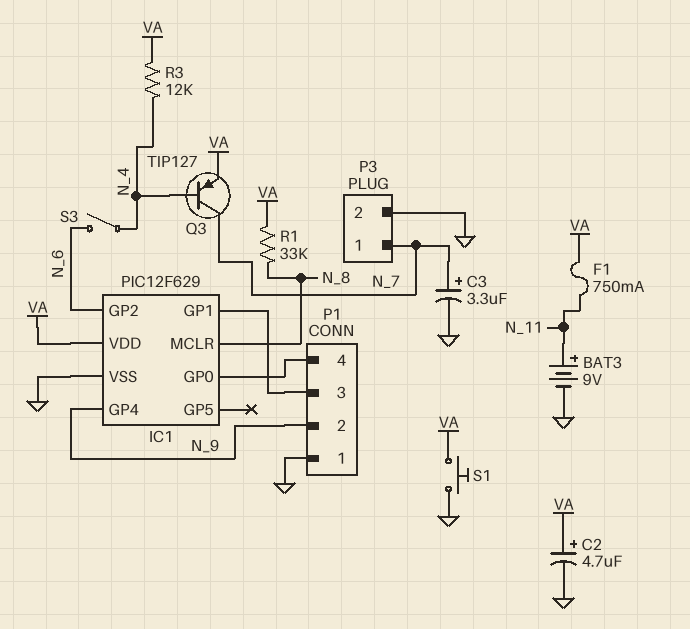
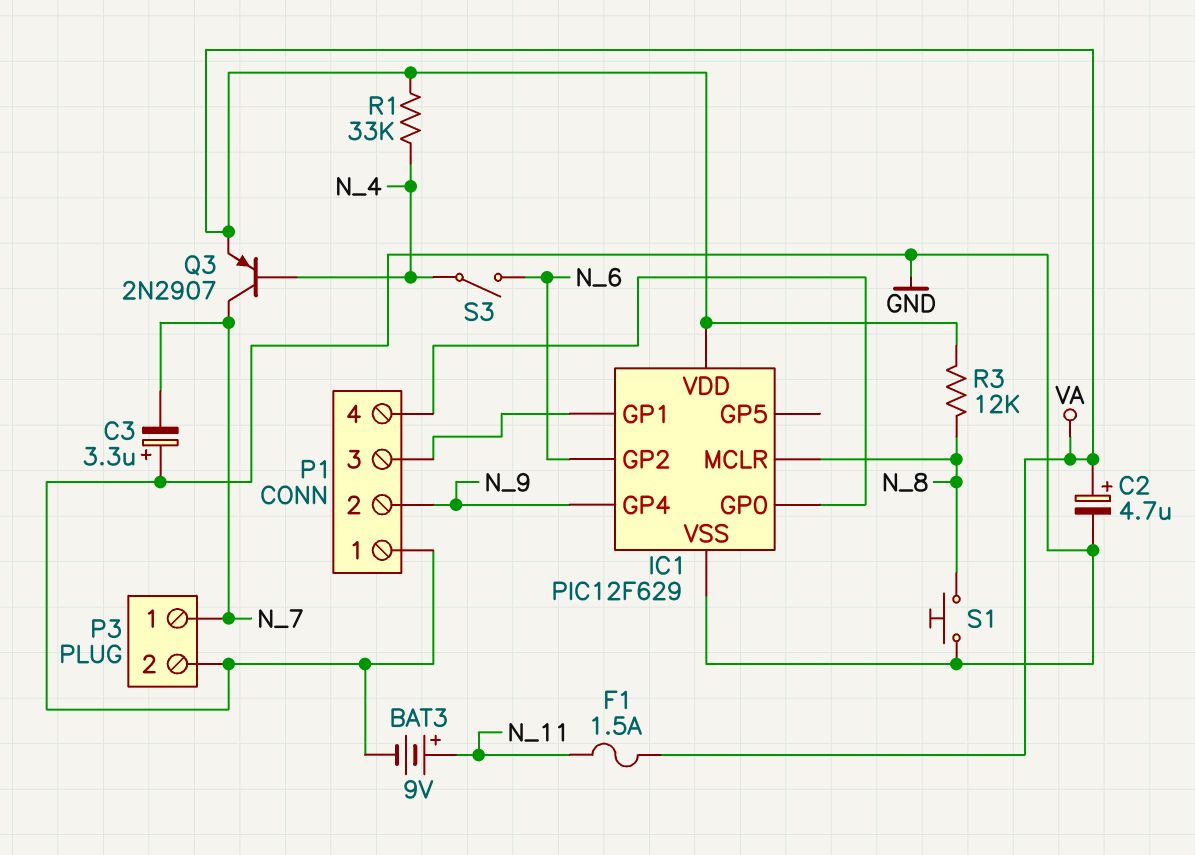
C3: 3.3uF (plus N_7, minus GND) -> 3.3uF (plus GND, minus N_7)
F1: 750mA (N_11, VA) -> 1.5A (N_11, VA)
Q3: PNP TIP127 (B N_4, C N_7, E VA) -> PNP 2N2907 (B N_4, C N_7, E VA)
R1: 33k (N_8, VA) -> 33k (N_4, VA)
R3: 12k (N_4, VA) -> 12k (N_8, VA)
S1: button (GND, VA) -> button (GND, N_8)

